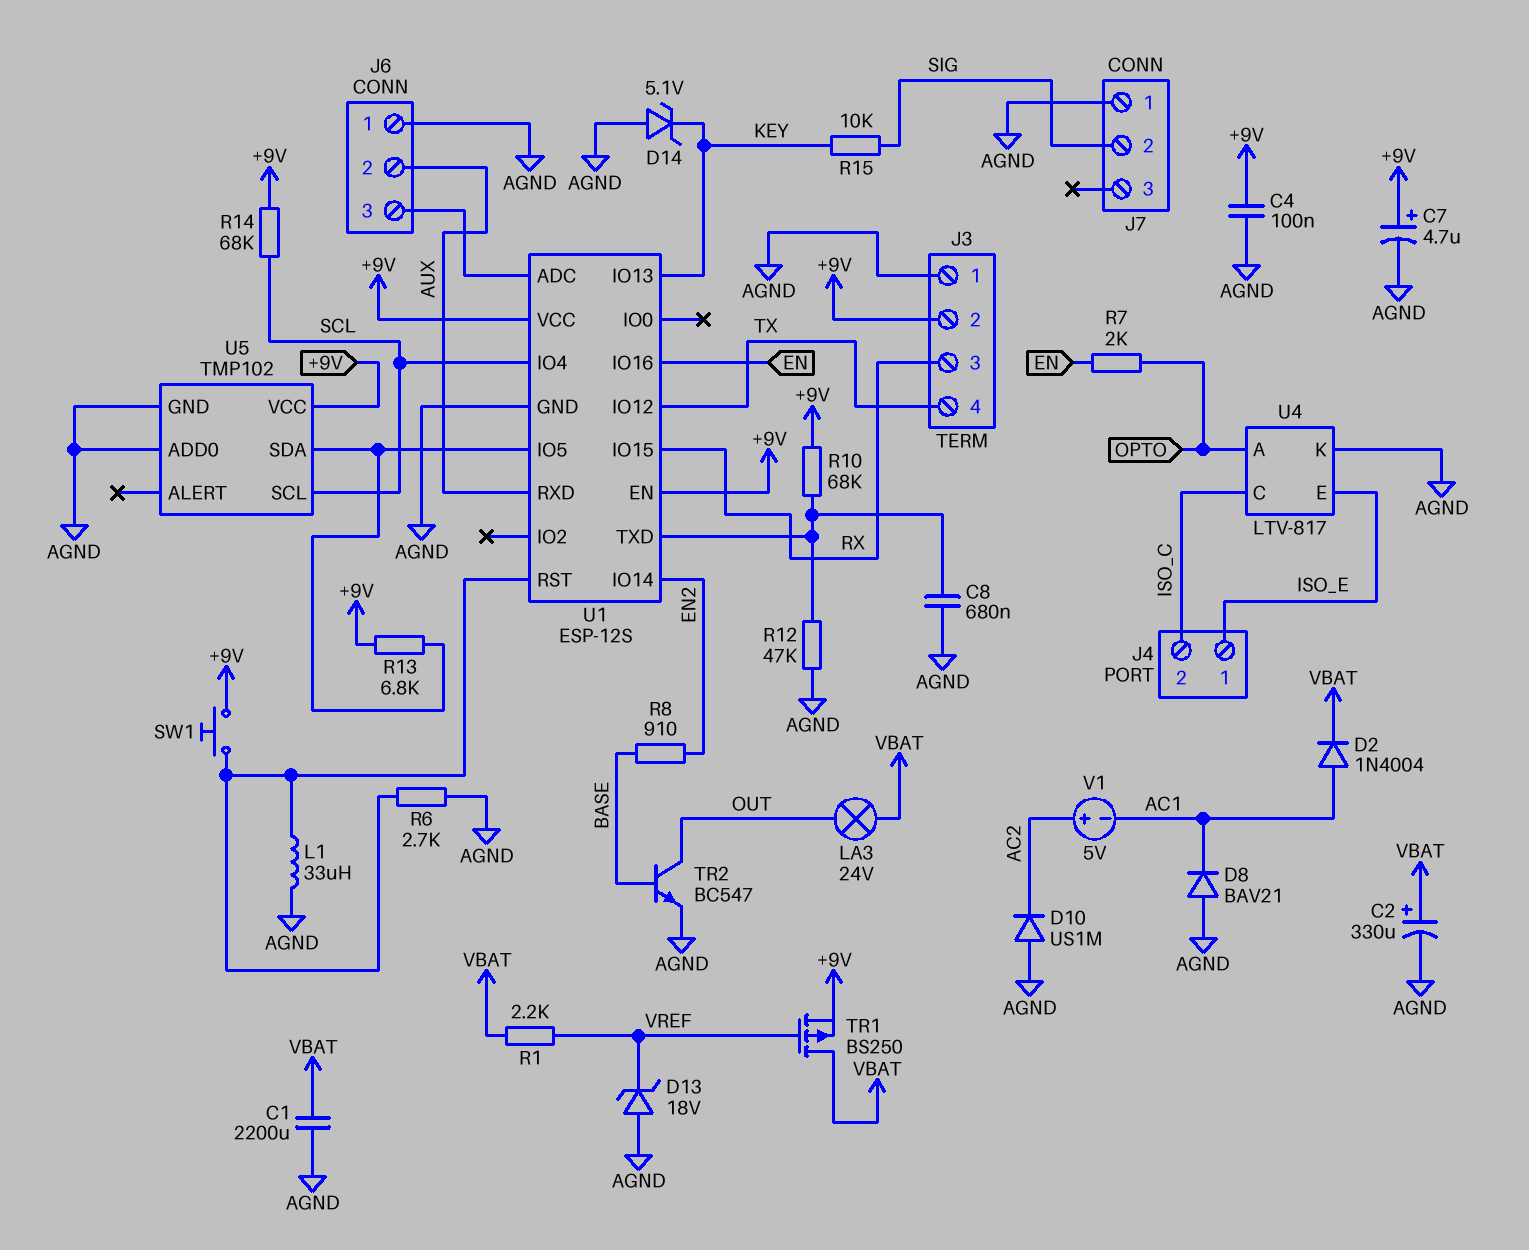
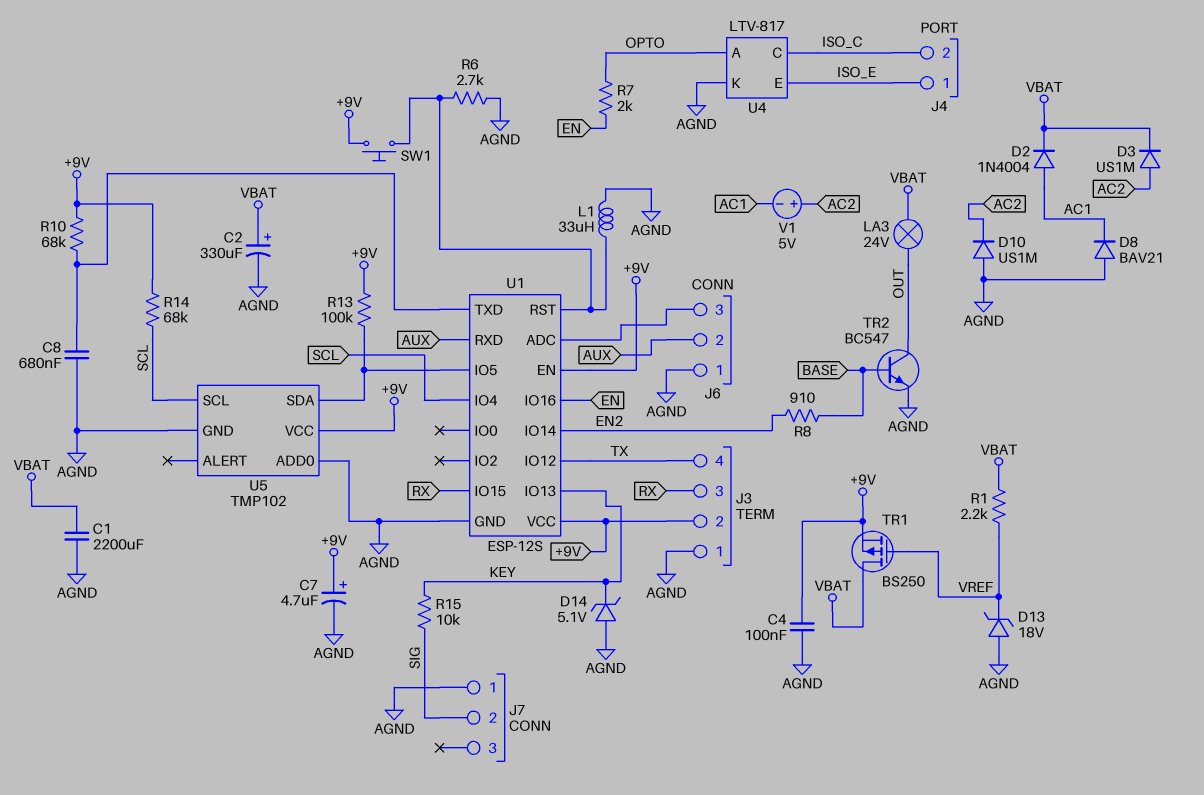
D3: none -> diode US1M (A AC2, K VBAT)
R12: 47k (AGND, U1/TXD) -> none
R13: 6.8k (+9V, U1/IO5) -> 100k (+9V, U1/IO5)

